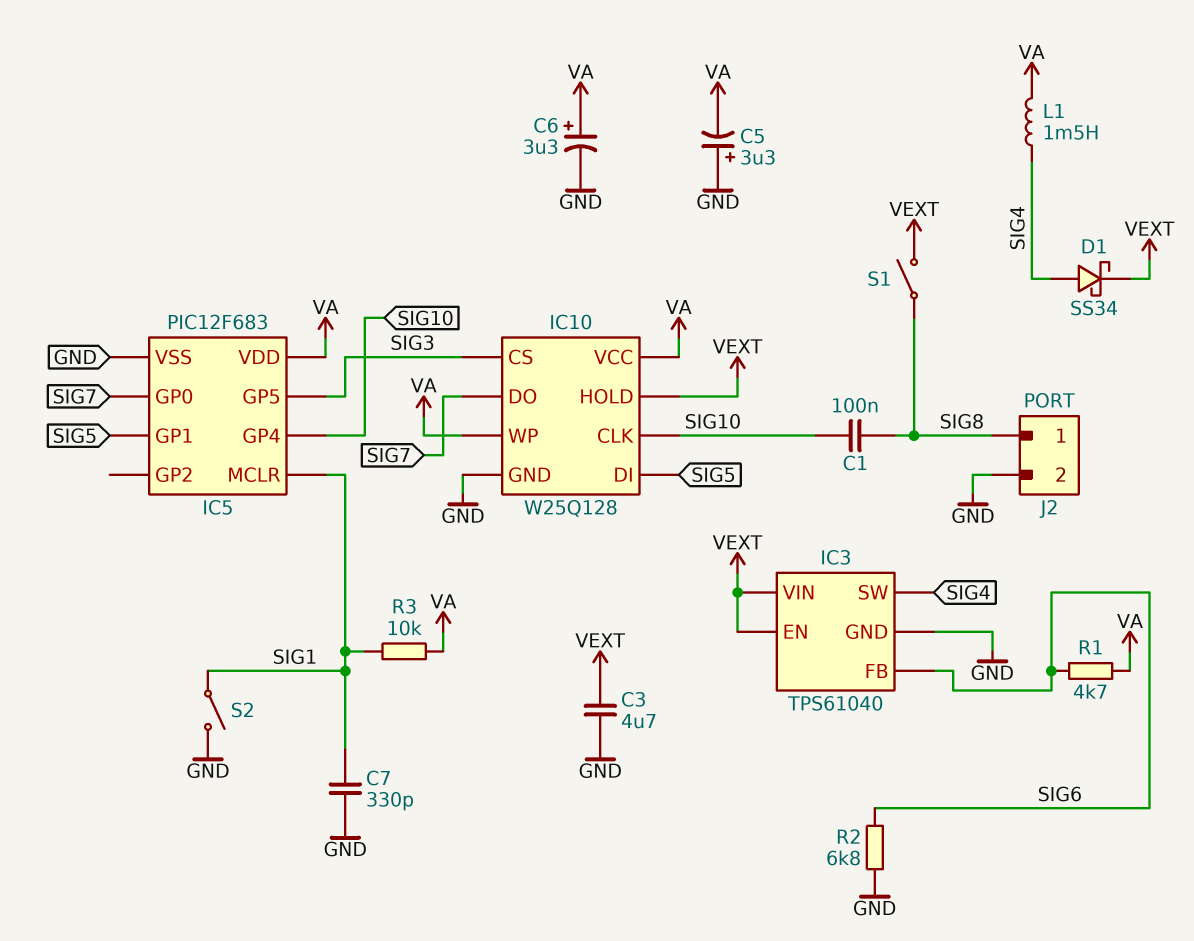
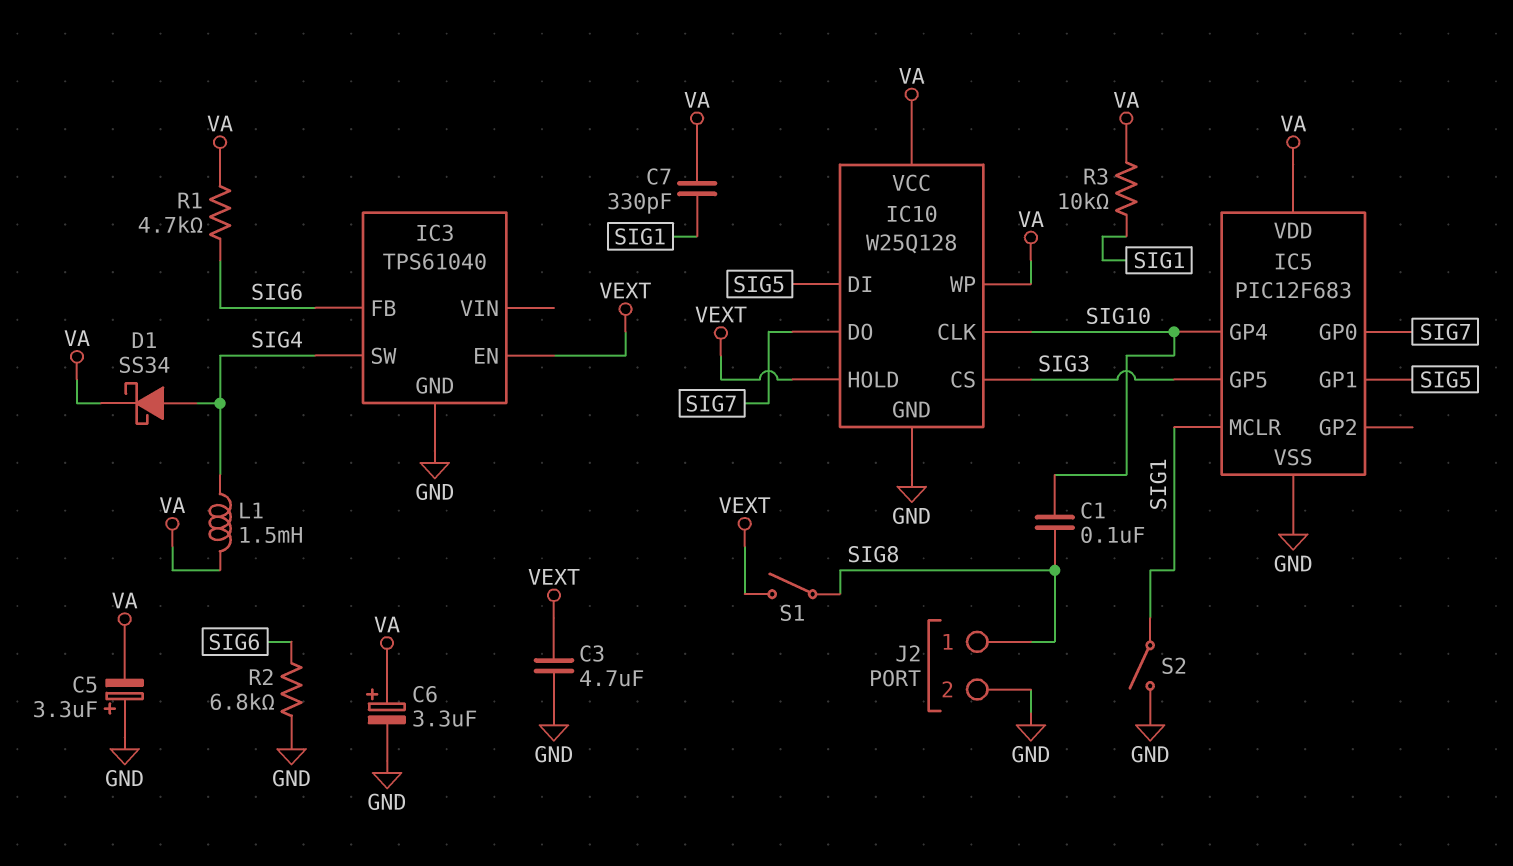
C7: 330pF (GND, SIG1) -> 330pF (SIG1, VA)
D1: schottky SS34 (A SIG4, K VEXT) -> schottky SS34 (A SIG4, K VA)
IC3 pin VIN: VEXT -> none

